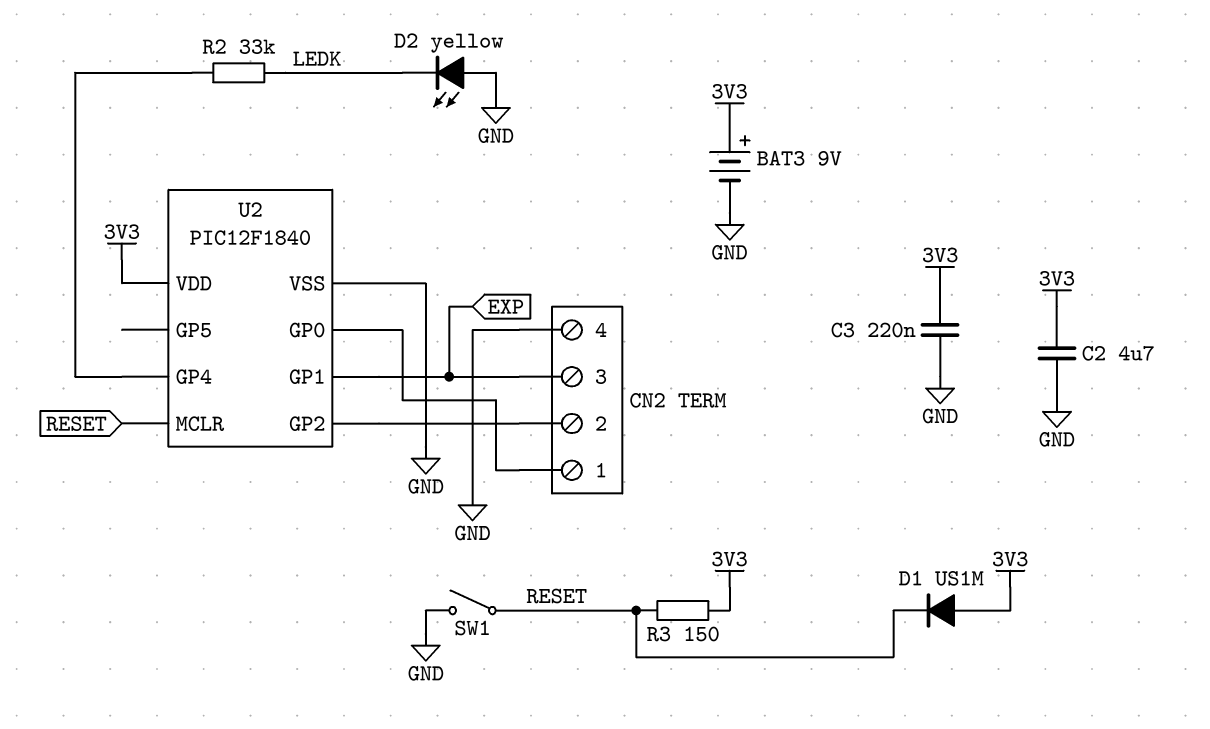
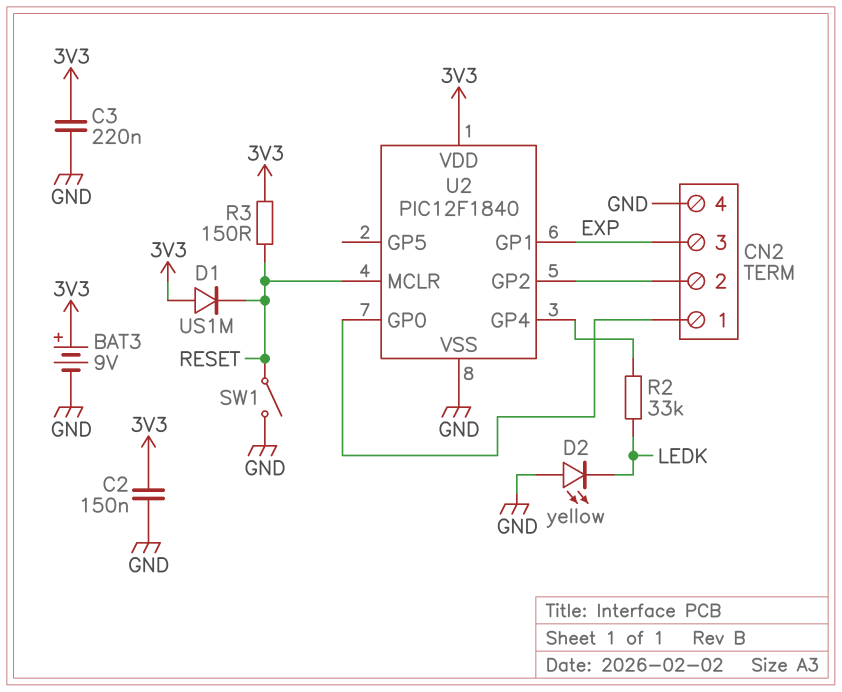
C2: 4.7uF (3V3, GND) -> 150nF (3V3, GND)

